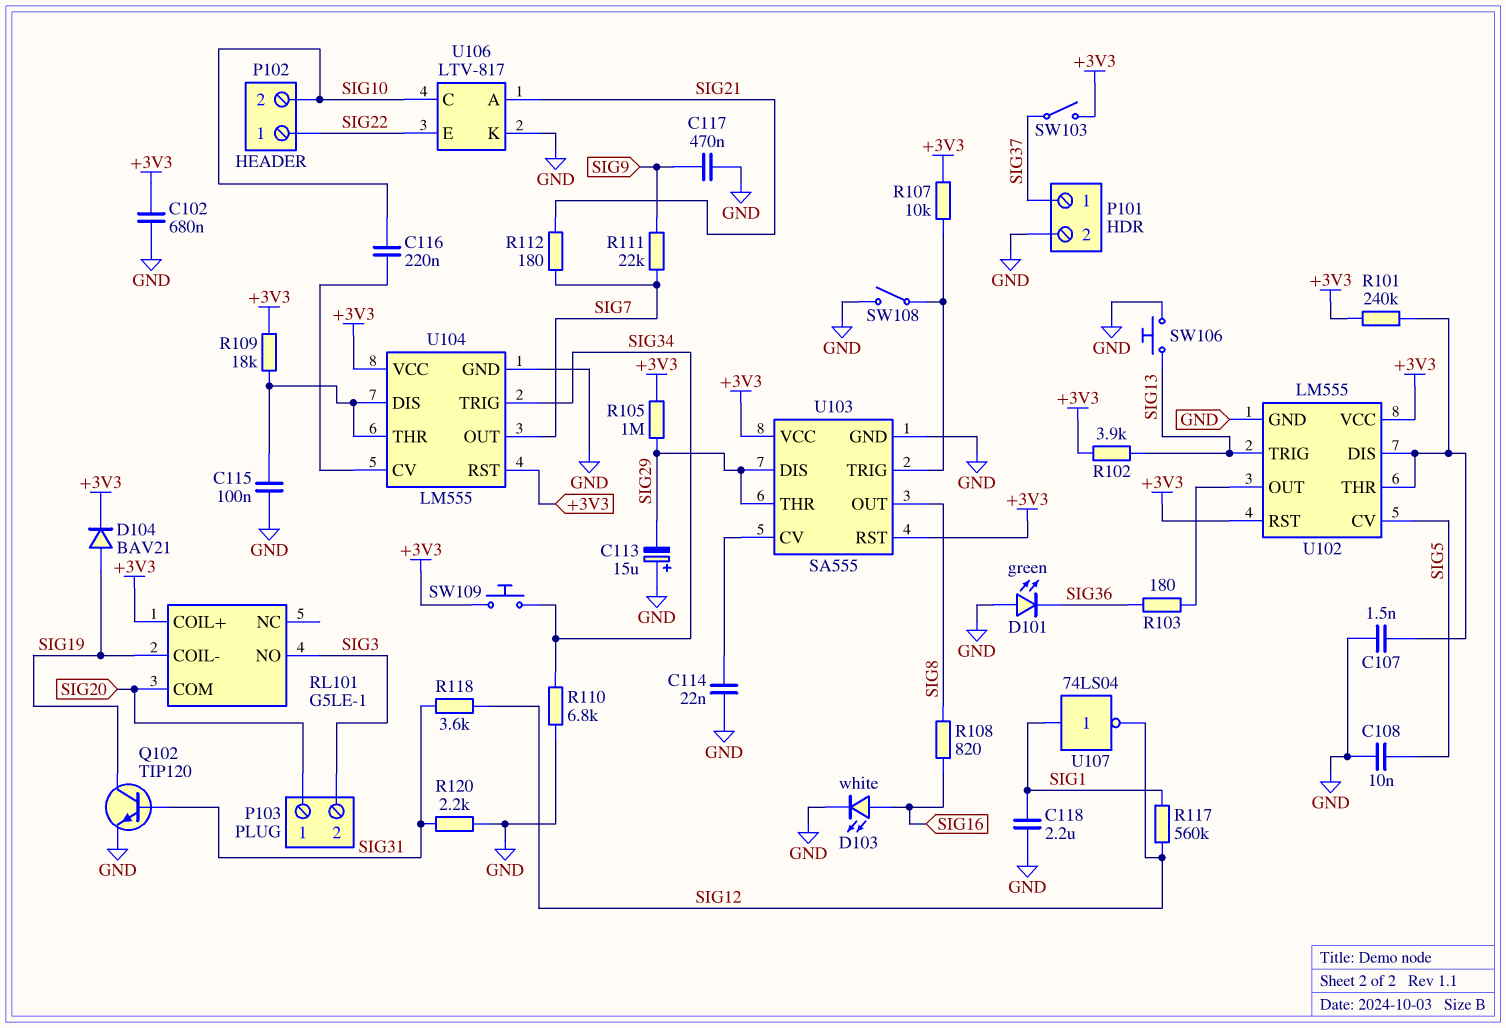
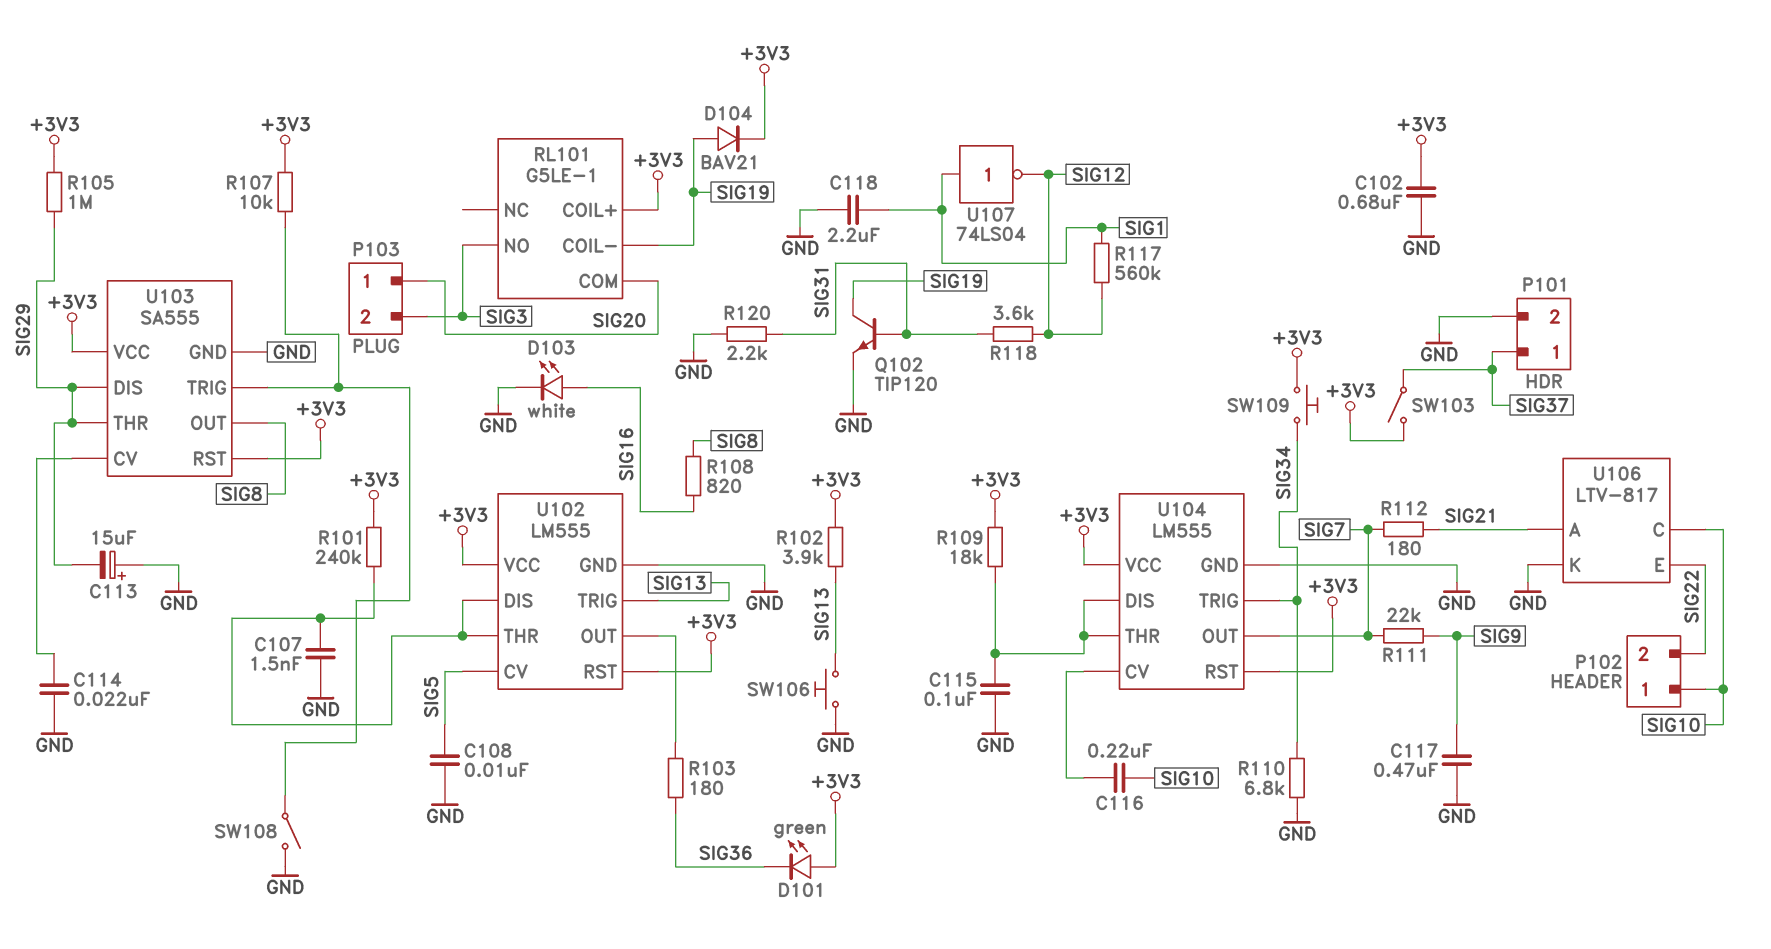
D101: LED green (A GND, K SIG36) -> LED green (A +3V3, K SIG36)
P102 pin 1: SIG22 -> SIG10
P102 pin 2: SIG10 -> SIG22

